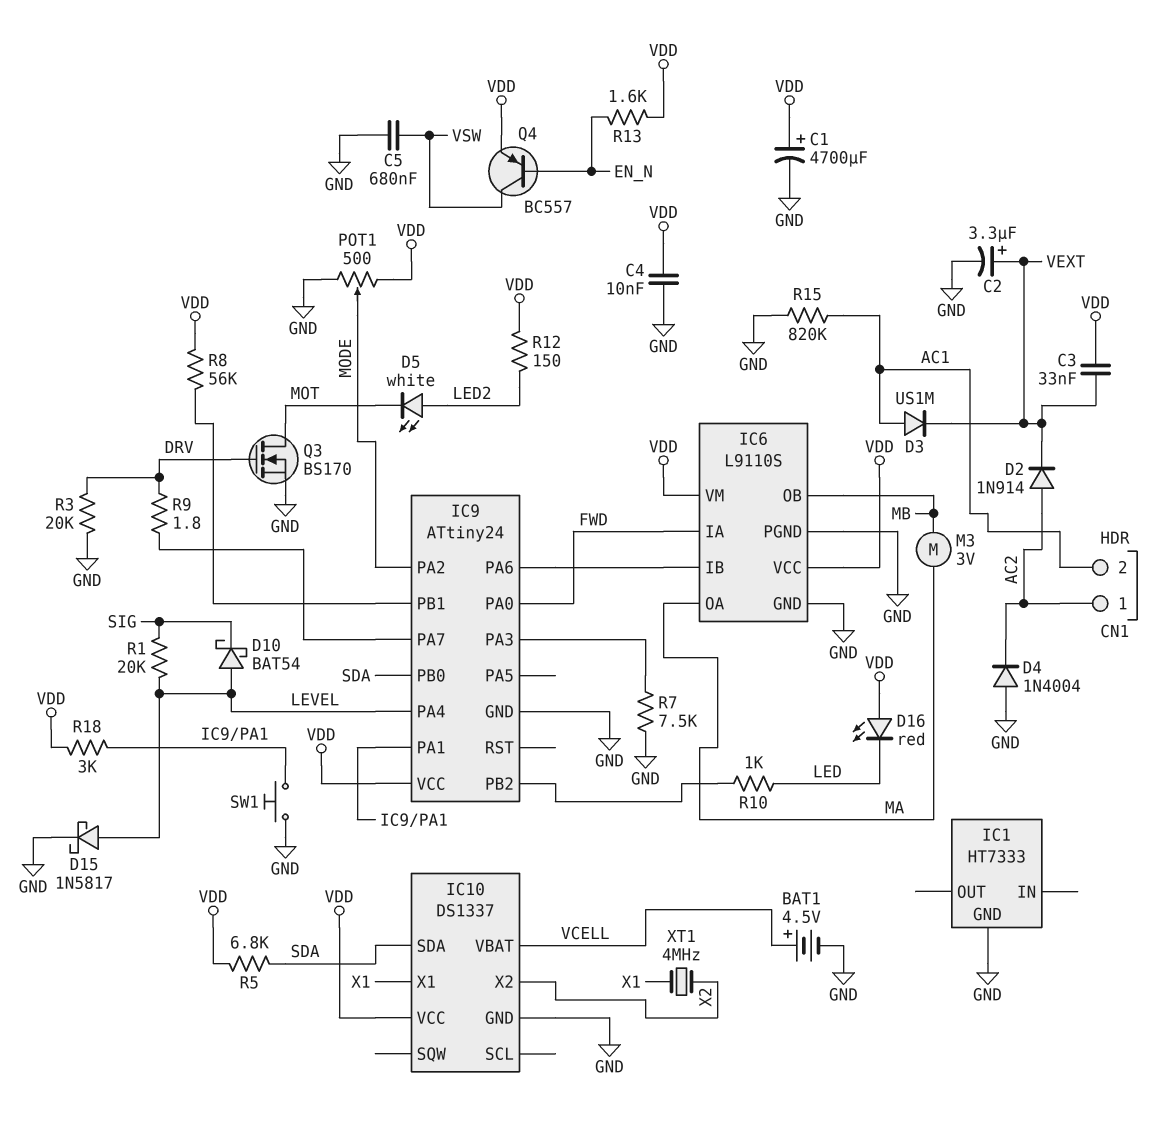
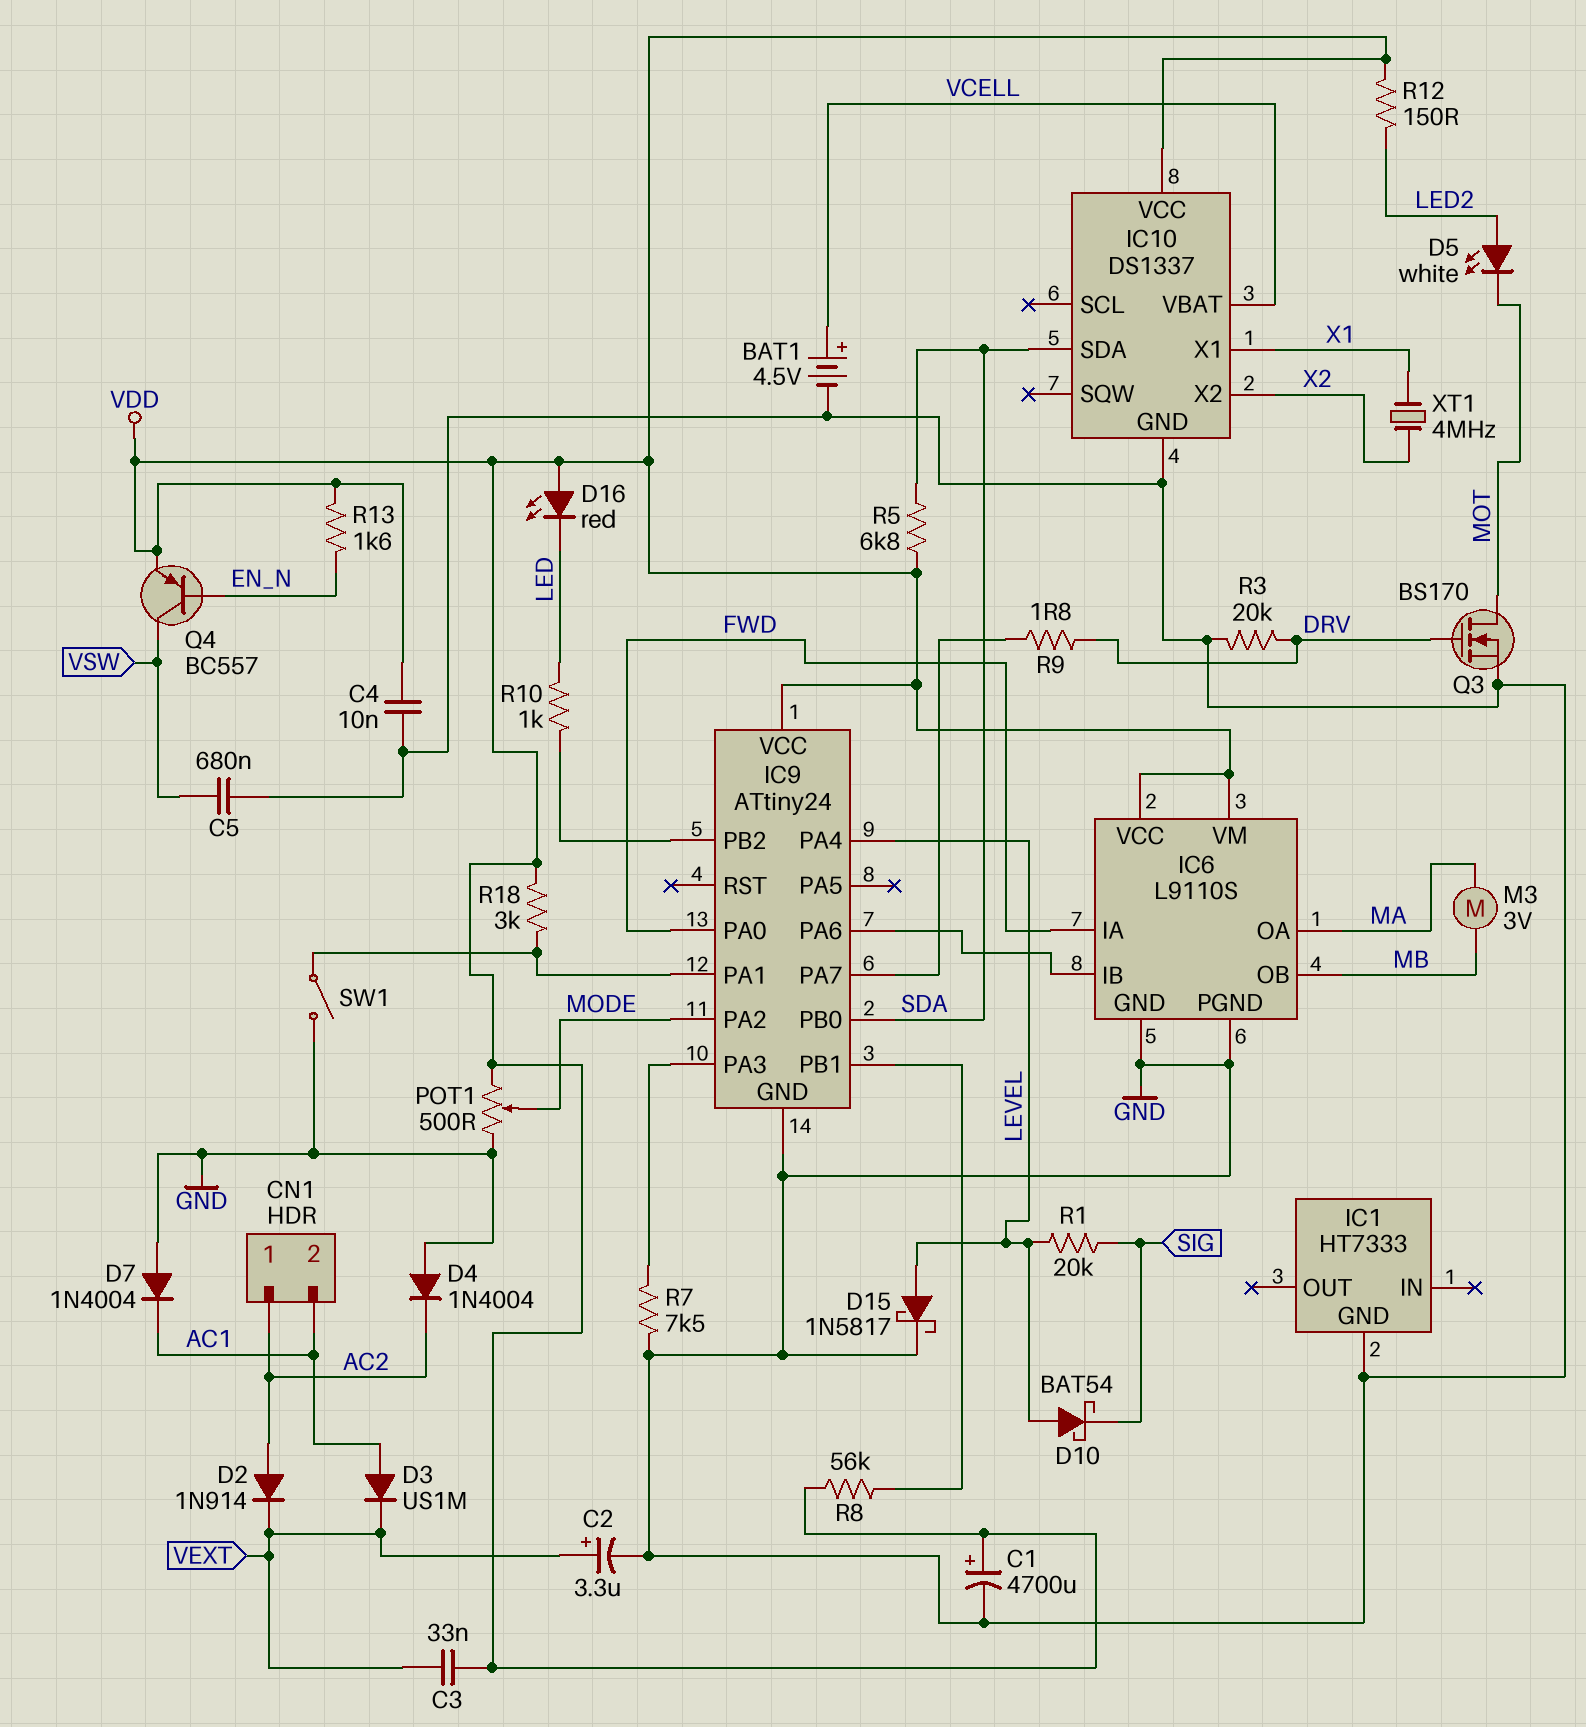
D7: none -> diode 1N4004 (A GND, K AC1)
R15: 820k (AC1, GND) -> none
SW1: button (GND, IC9/PA1) -> switch (GND, IC9/PA1)

